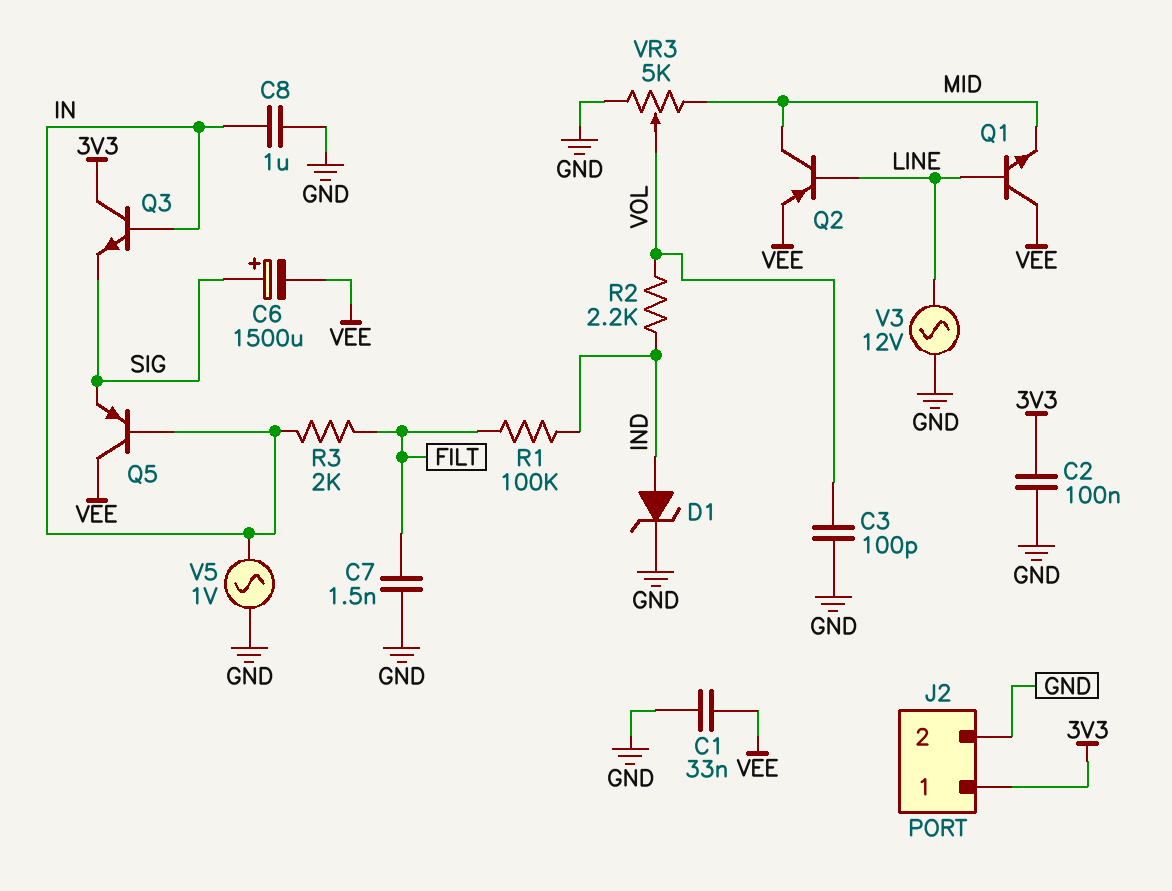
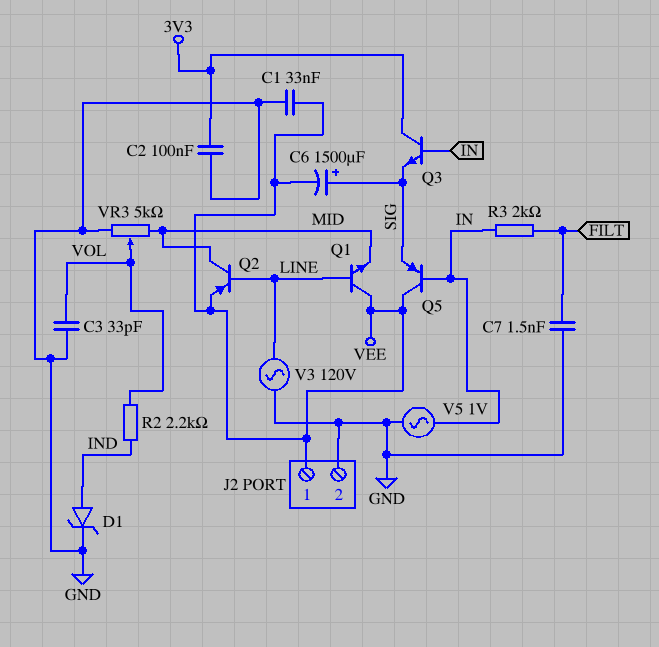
C3: 100pF (GND, VOL) -> 33pF (GND, VOL)
C8: 1uF (GND, IN) -> none
J2 pin 1: 3V3 -> VEE
R1: 100k (FILT, IND) -> none
V3: AC 12V (GND, LINE) -> AC 120V (GND, LINE)

